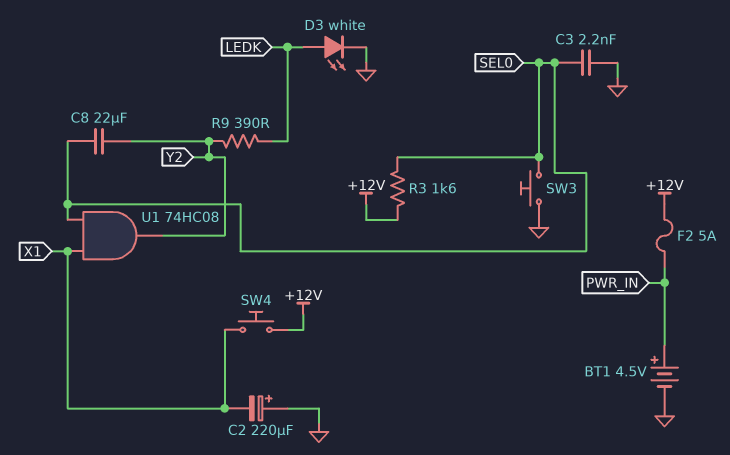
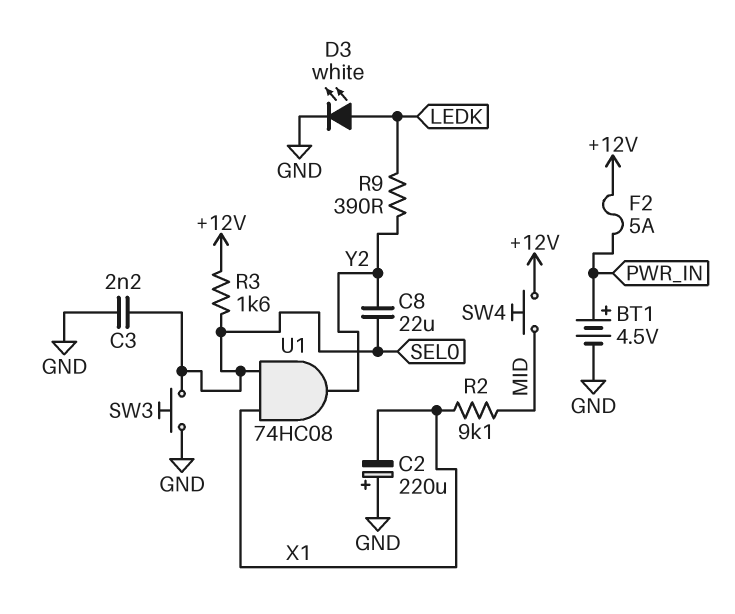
R2: none -> 9.1k (MID, X1)
SW4: button (+12V, X1) -> button (+12V, MID)

